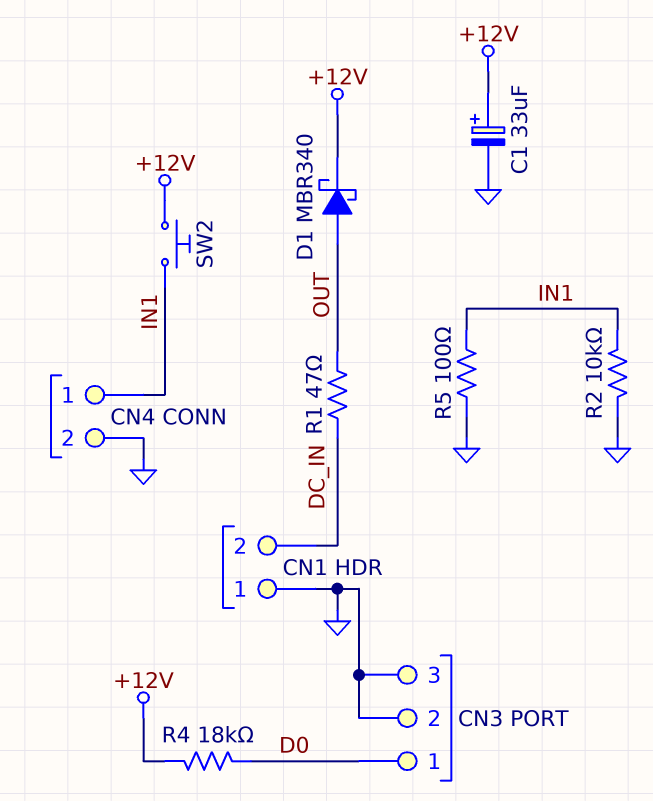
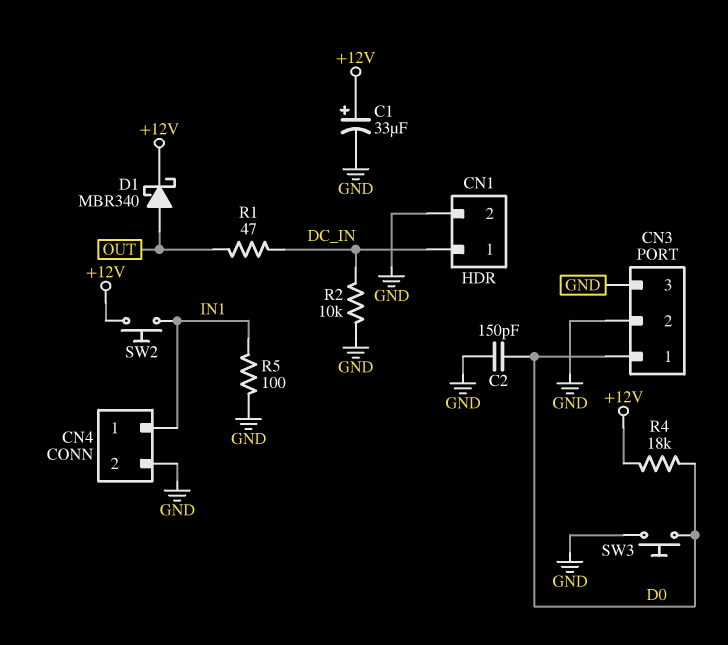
C2: none -> 150pF (D0, GND)
CN1 pin 1: GND -> DC_IN
CN1 pin 2: DC_IN -> GND
R2: 10k (GND, IN1) -> 10k (DC_IN, GND)
SW3: none -> button (D0, GND)

